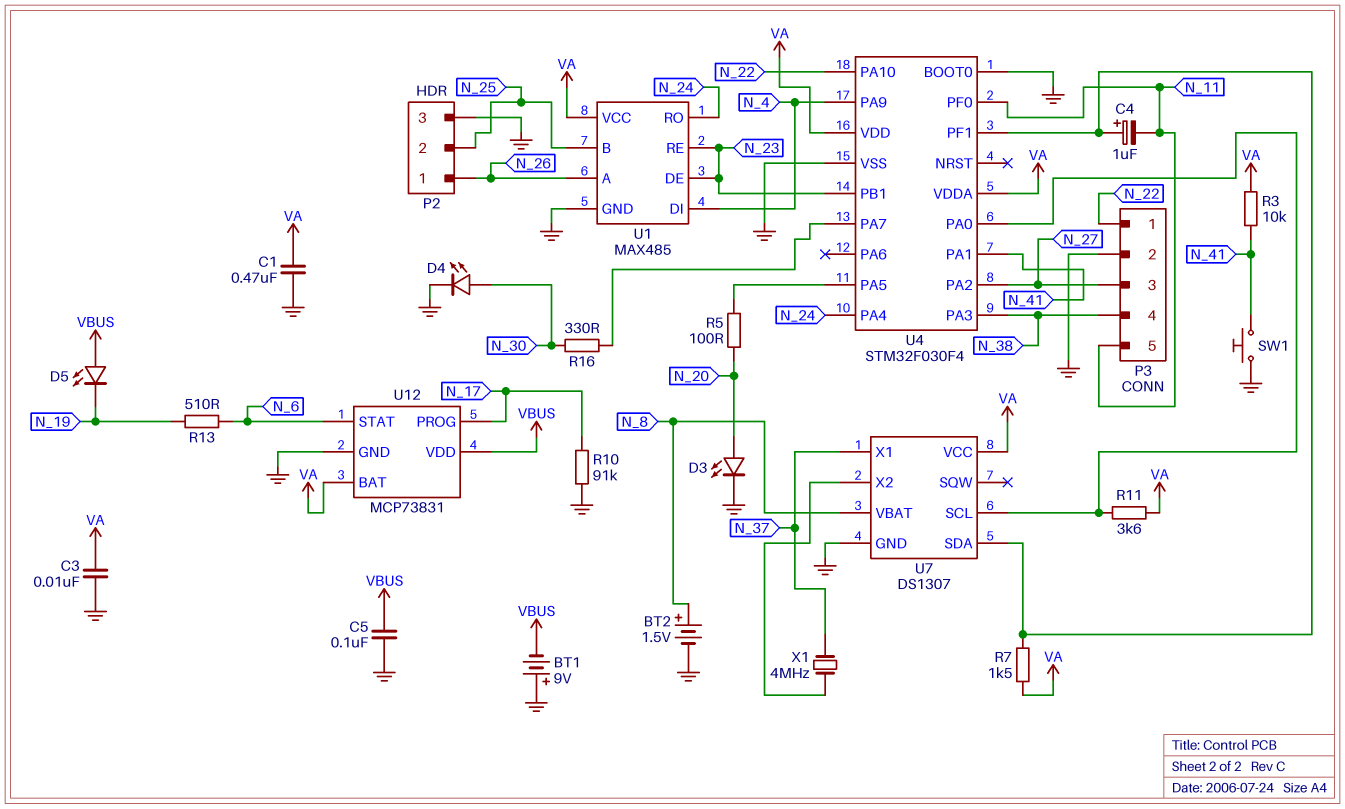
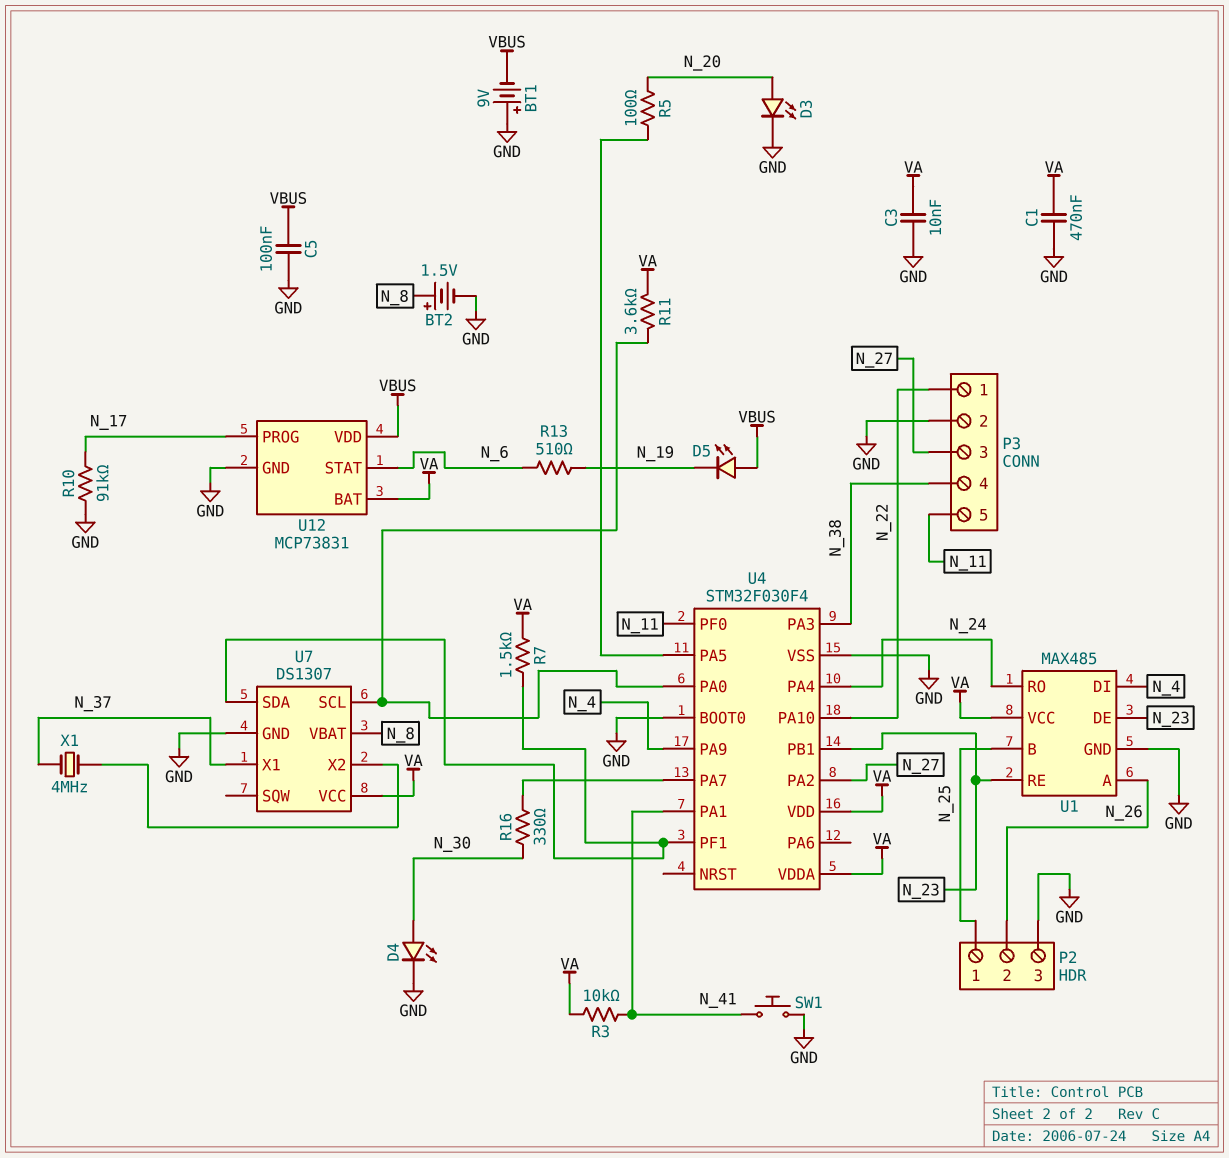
C4: 1uF (plus U4/PF1, minus N_11) -> none
P2 pin 1: N_26 -> N_25
P2 pin 2: N_25 -> N_26

